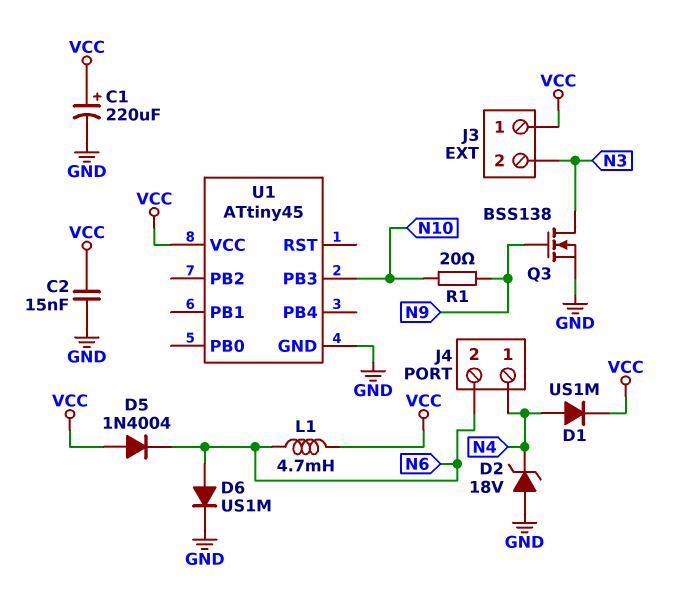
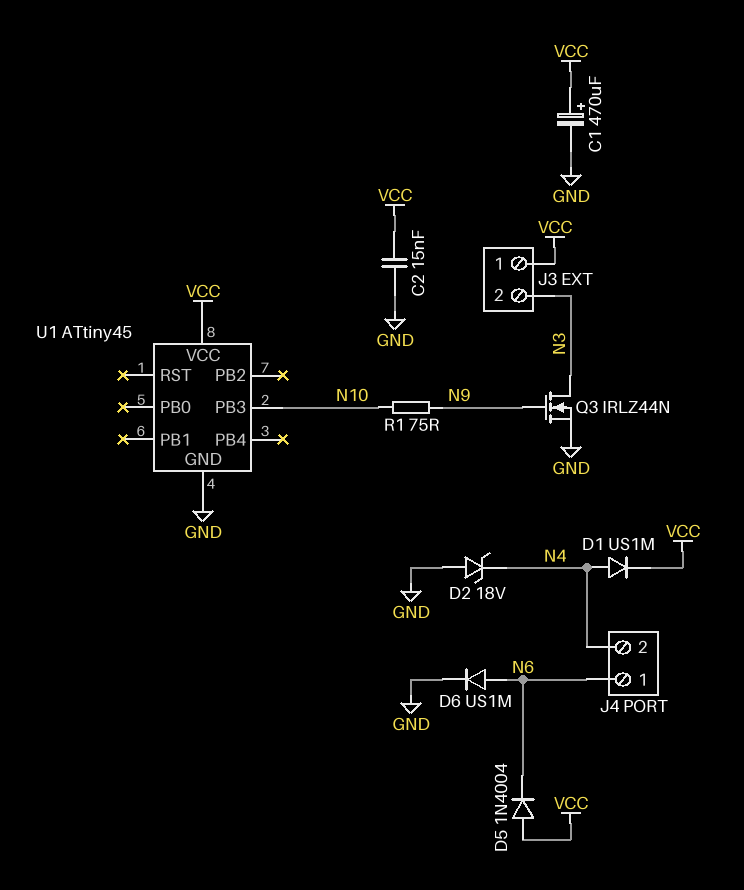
C1: 220uF (plus VCC, minus GND) -> 470uF (plus VCC, minus GND)
J4 pin 1: N4 -> N6
J4 pin 2: N6 -> N4
L1: 4.7mH (N6, VCC) -> none
Q3: NMOS BSS138 (G N9, D N3, S GND) -> NMOS IRLZ44N (G N9, D N3, S GND)
R1: 20 (N9, N10) -> 75 (N9, N10)

